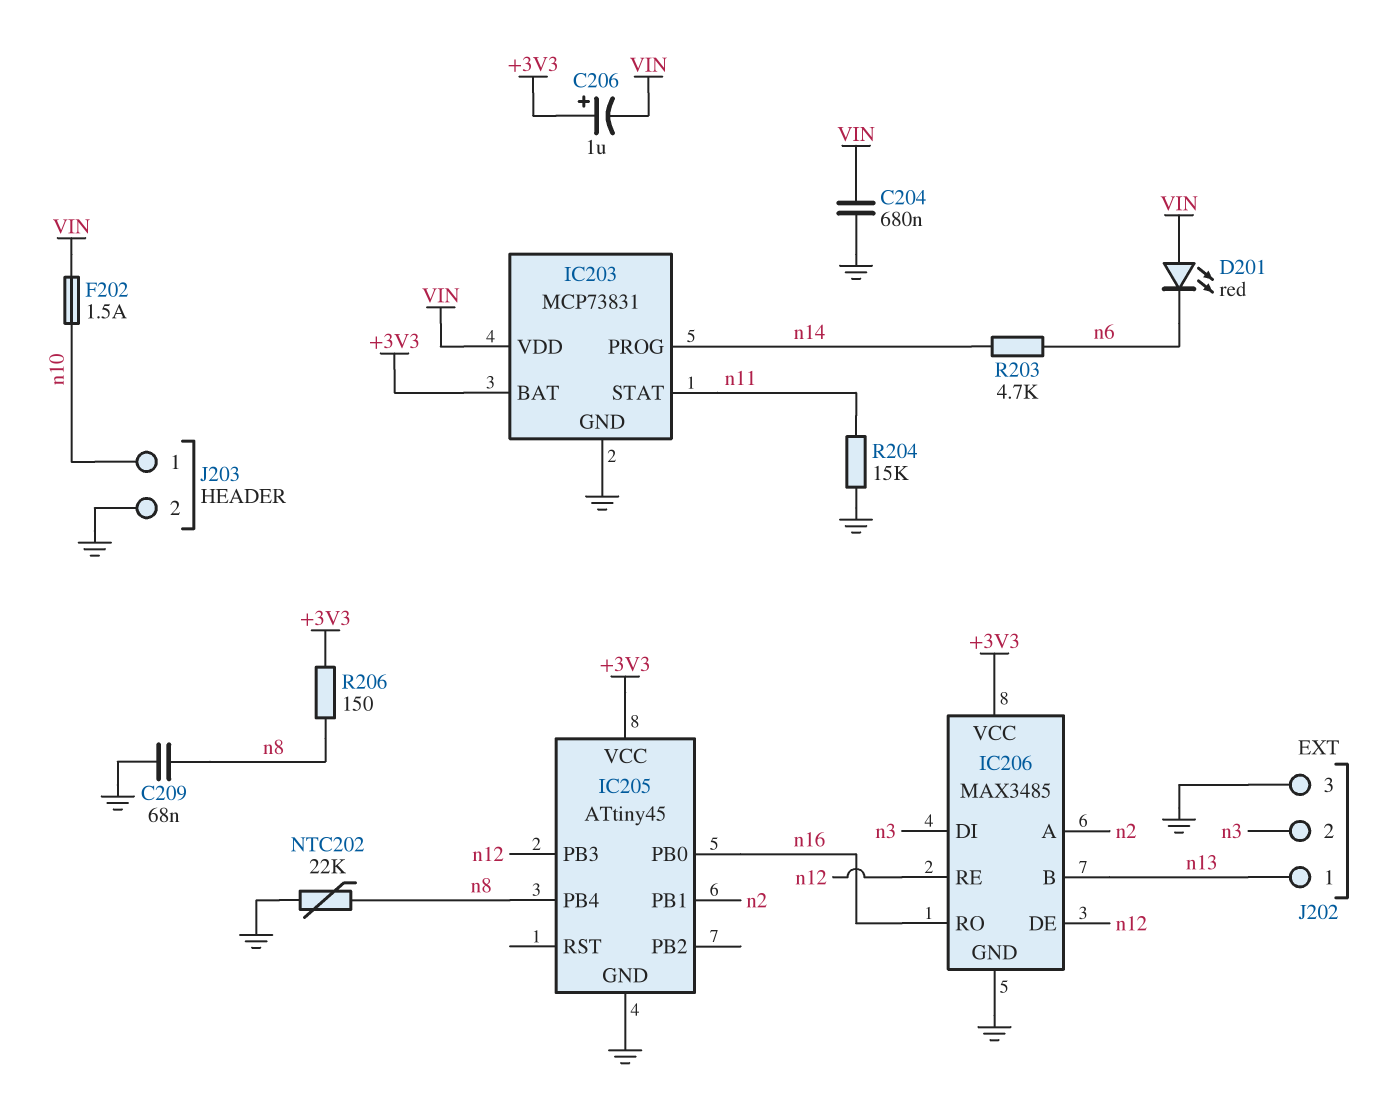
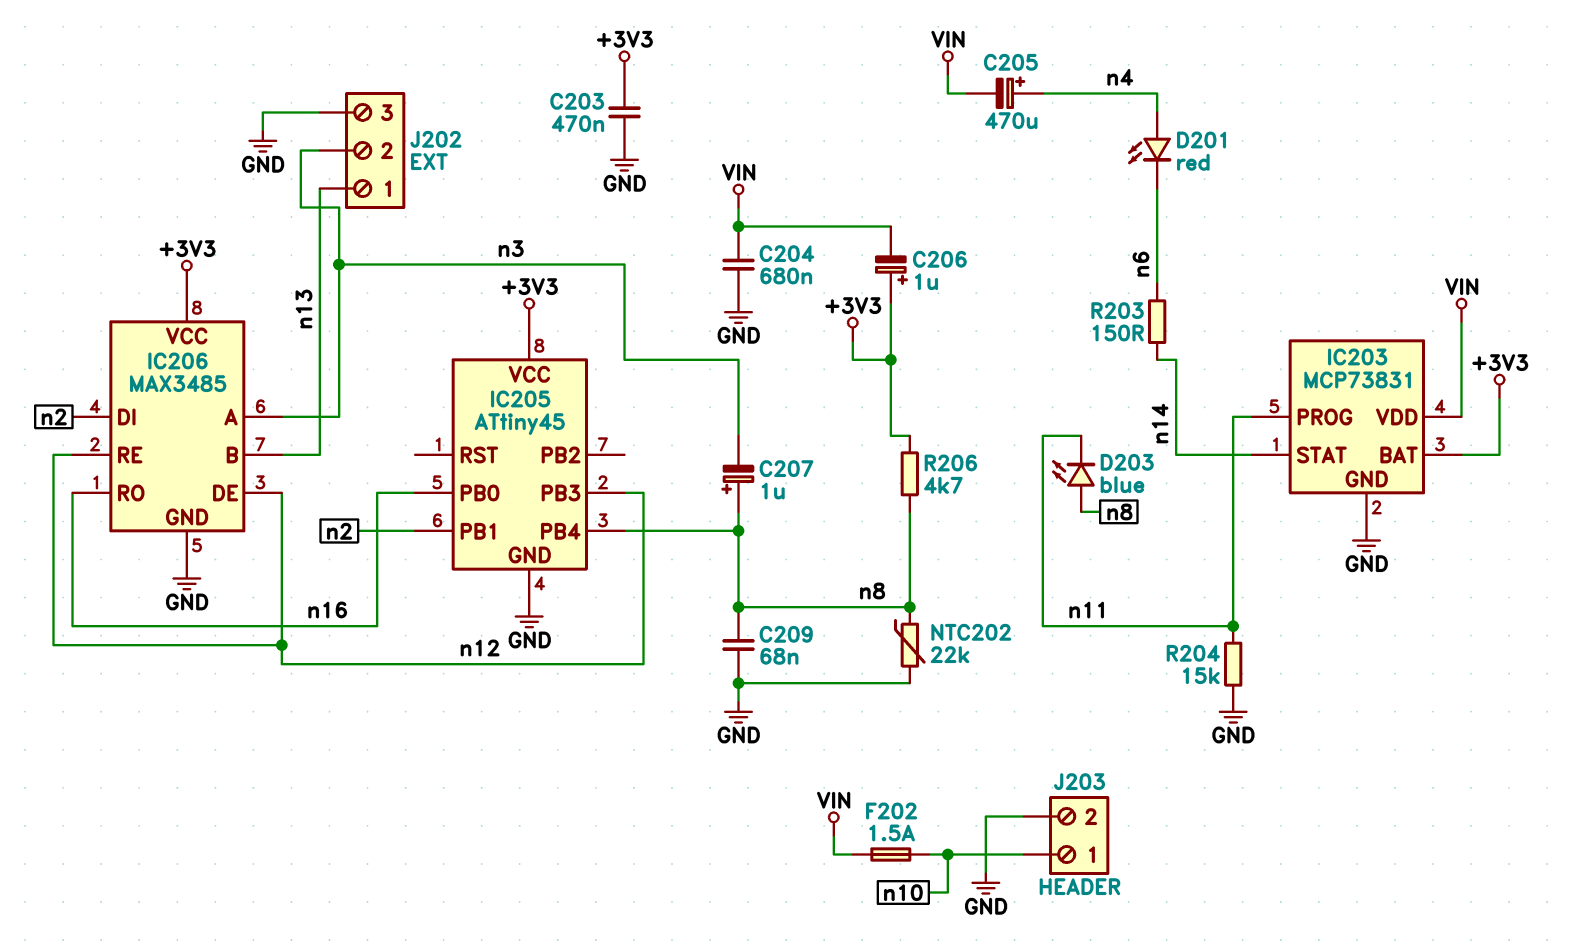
C203: none -> 470nF (+3V3, GND)
C205: none -> 470uF (plus n4, minus VIN)
C207: none -> 1uF (plus n8, minus n3)
D201: LED red (A VIN, K n6) -> LED red (A n4, K n6)
D203: none -> LED blue (A n8, K n11)
IC203 pin PROG: n14 -> n11
IC203 pin STAT: n11 -> n14
IC206 pin A: n2 -> n3
IC206 pin DI: n3 -> n2
R203: 4.7k (n6, n14) -> 150 (n6, n14)
R206: 150 (+3V3, n8) -> 4.7k (+3V3, n8)

